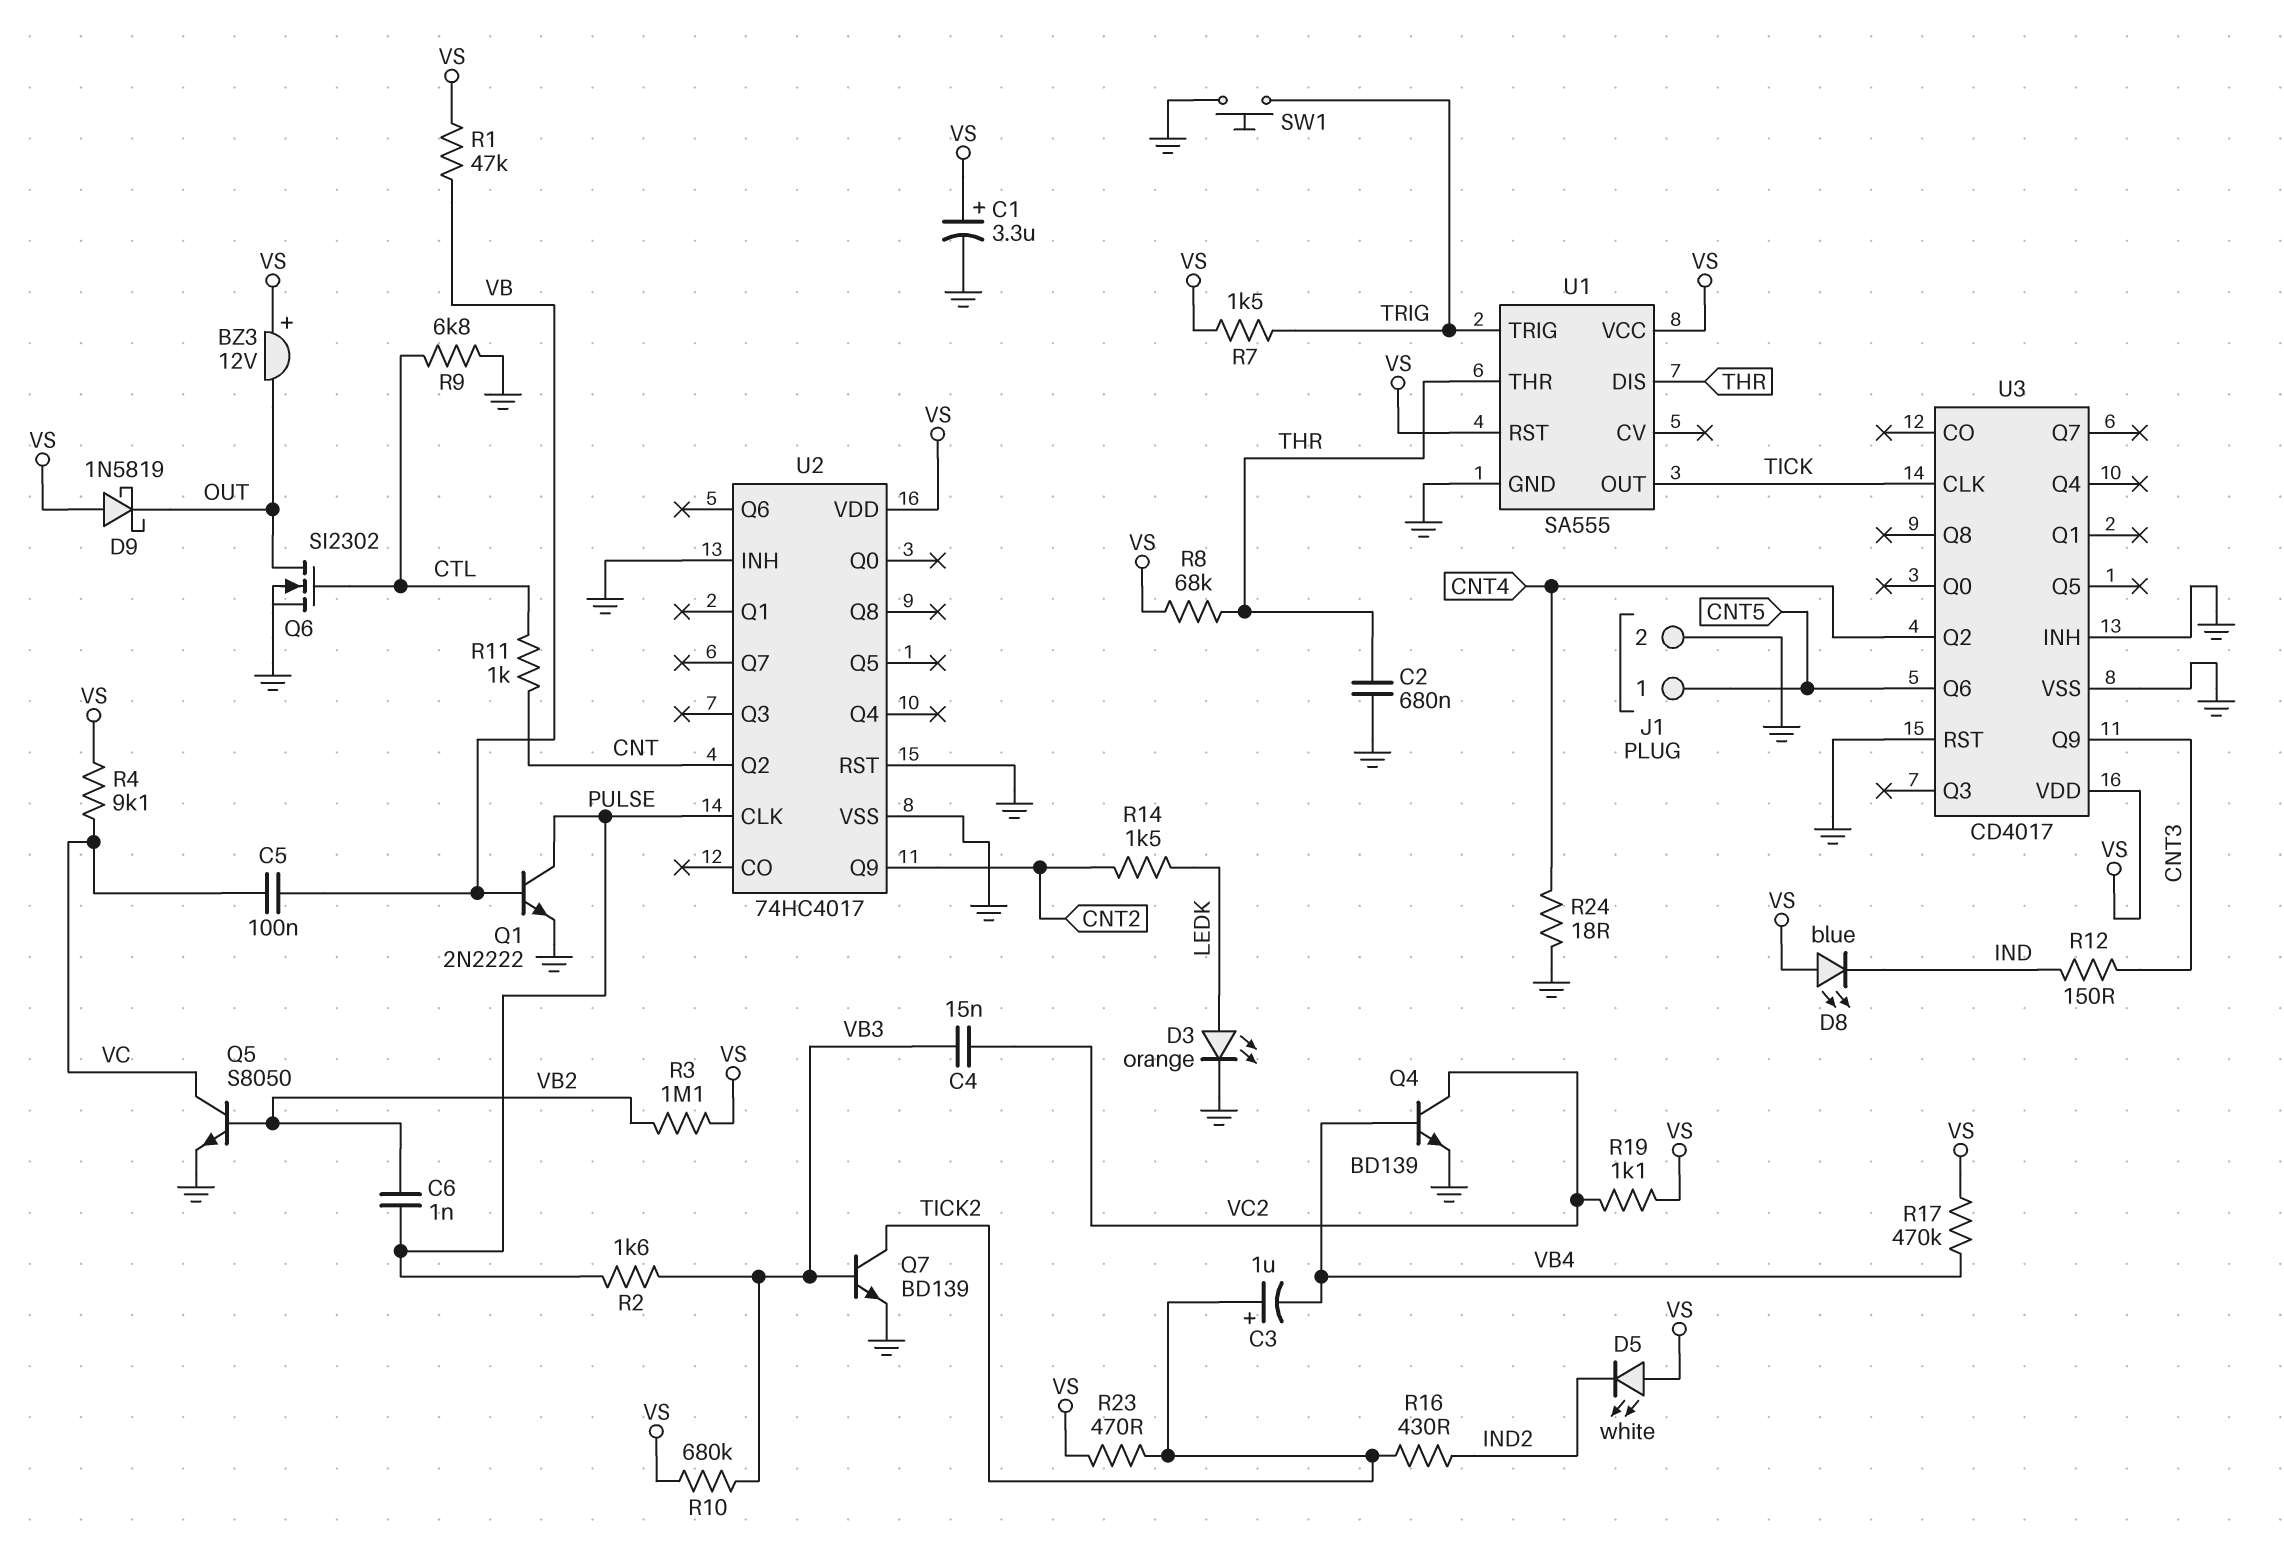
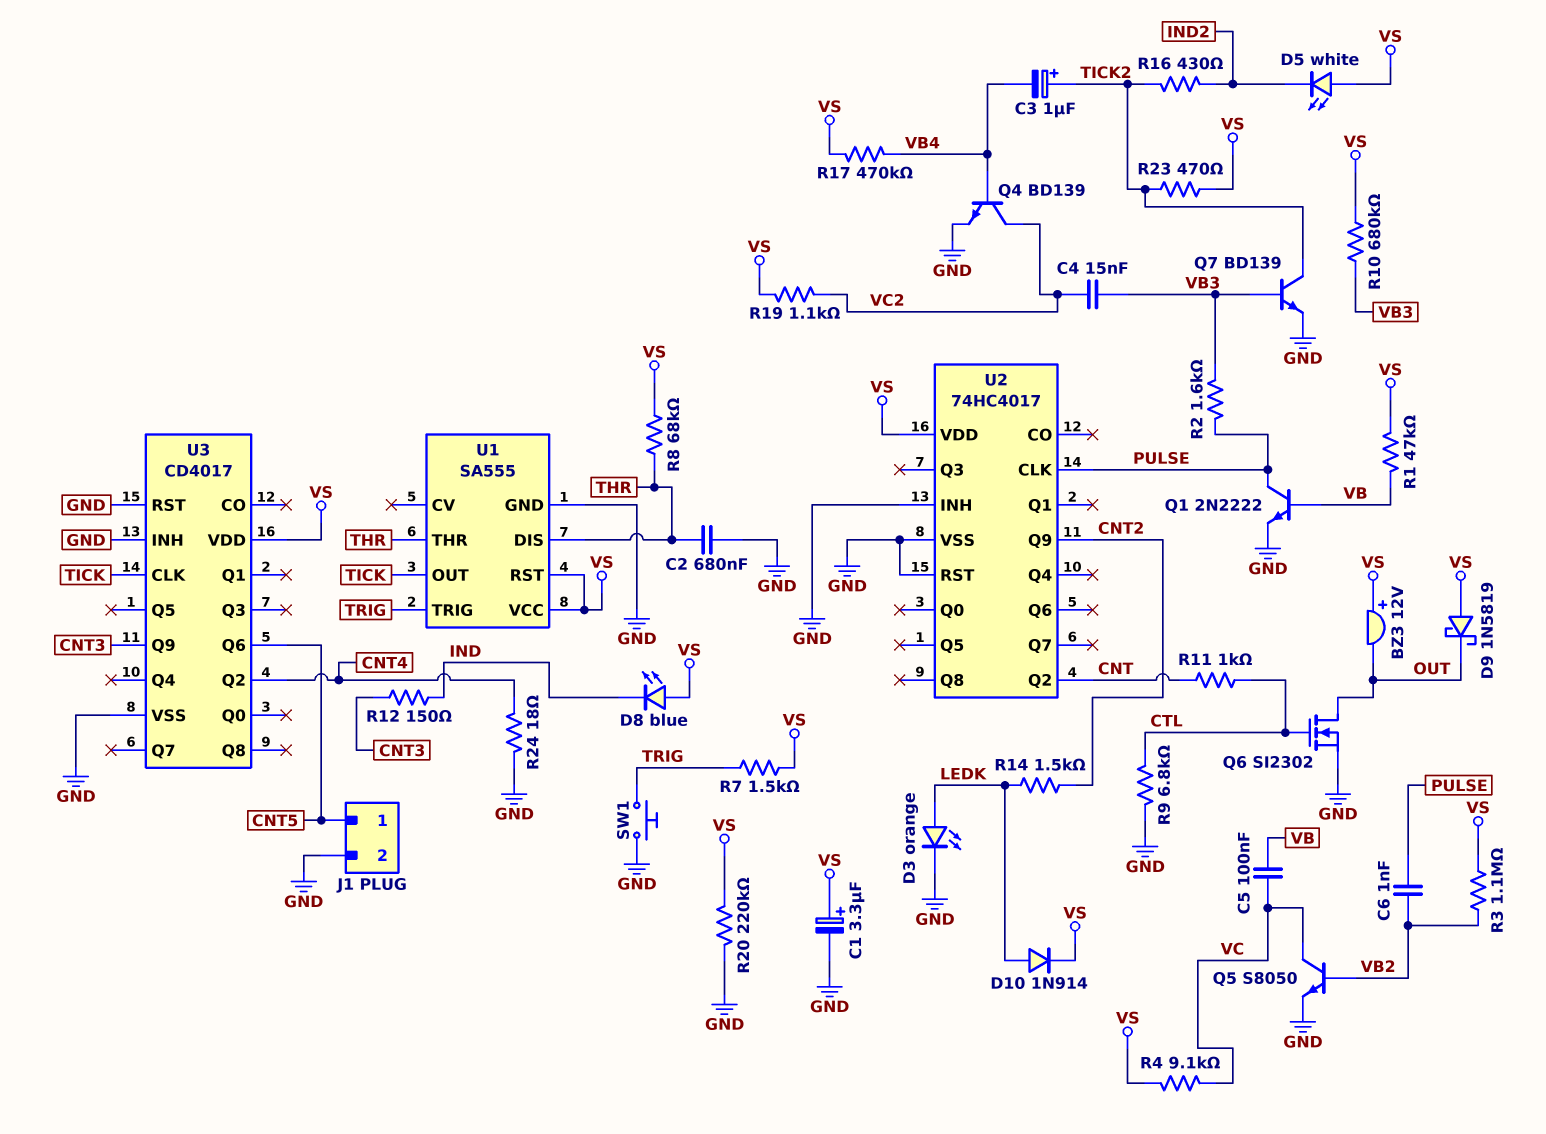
D10: none -> diode 1N914 (A LEDK, K VS)
R20: none -> 220k (GND, VS)

